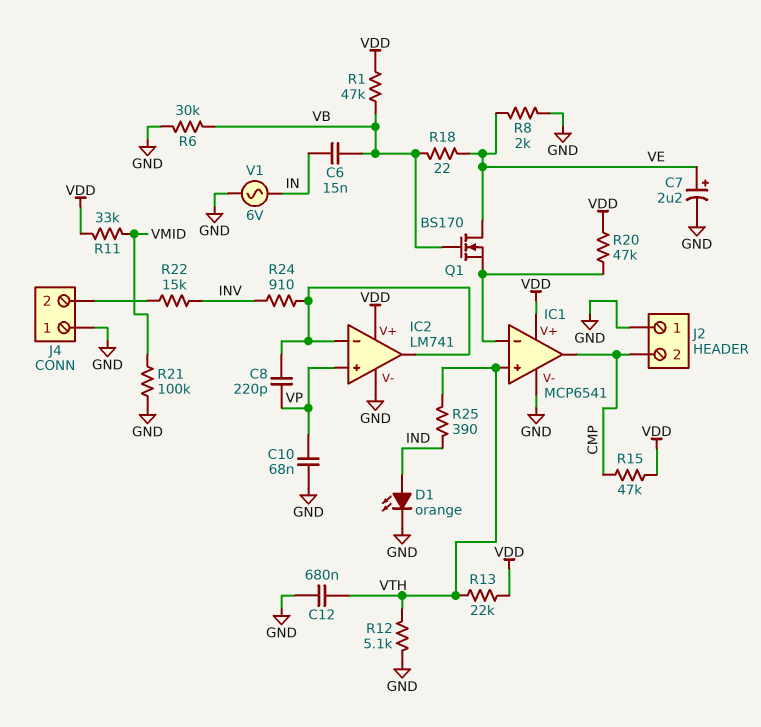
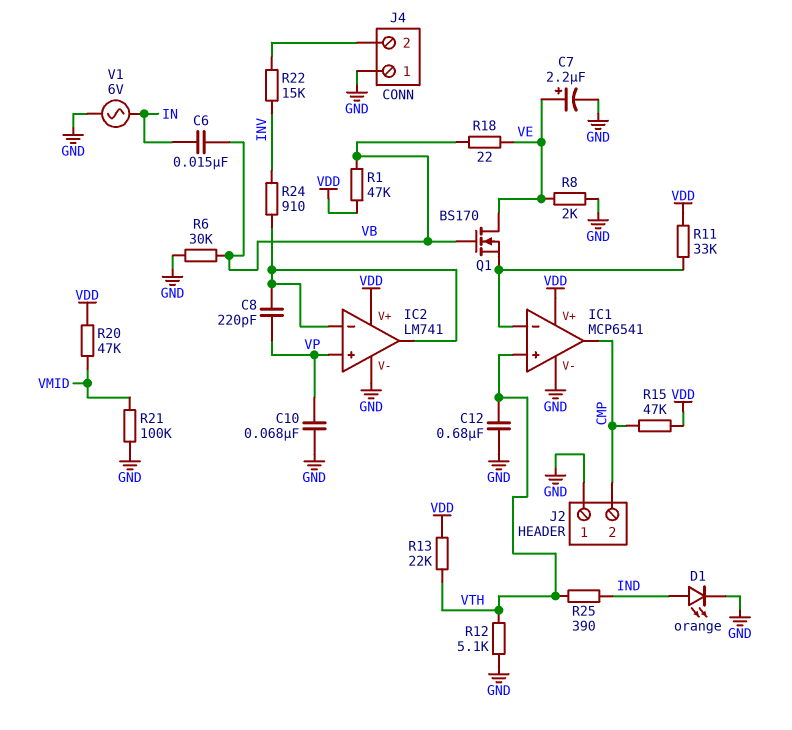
R11: 33k (VDD, VMID) -> 33k (IC1/in-, VDD)
R20: 47k (IC1/in-, VDD) -> 47k (VDD, VMID)

